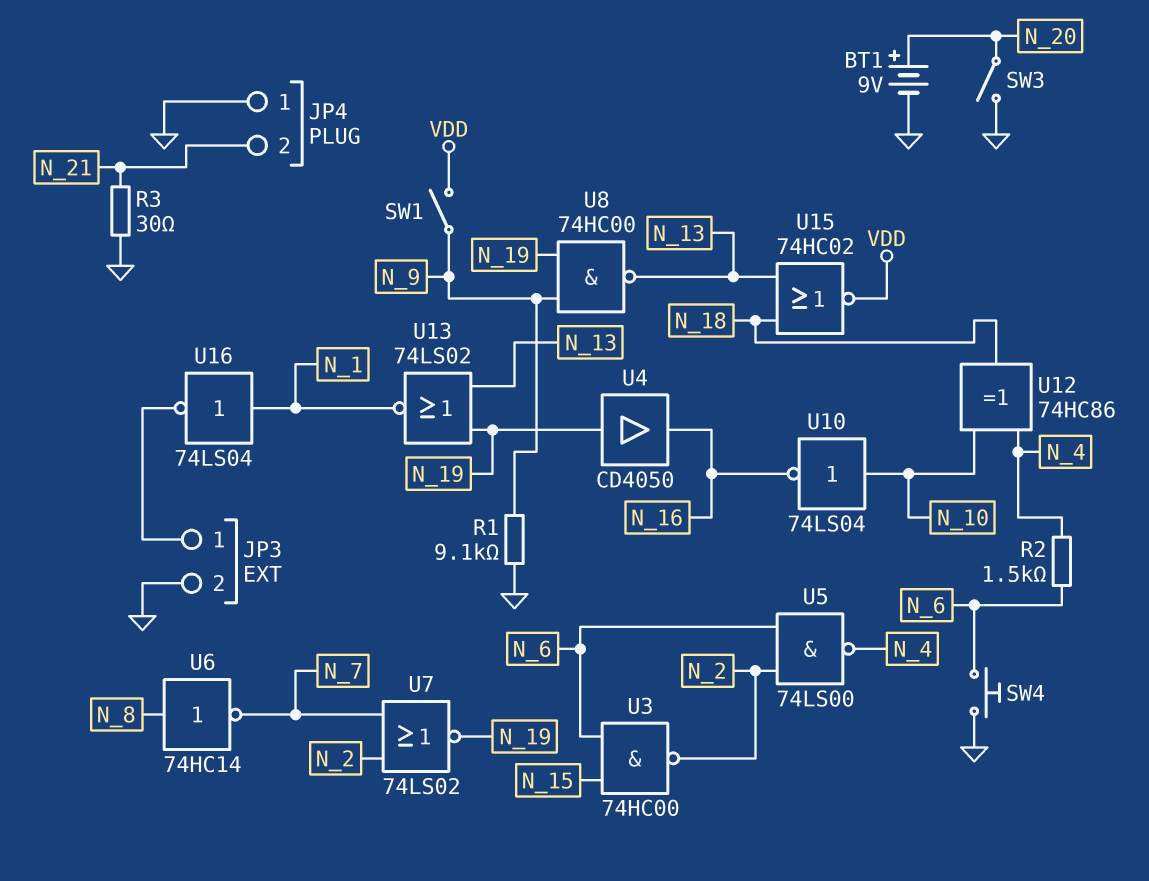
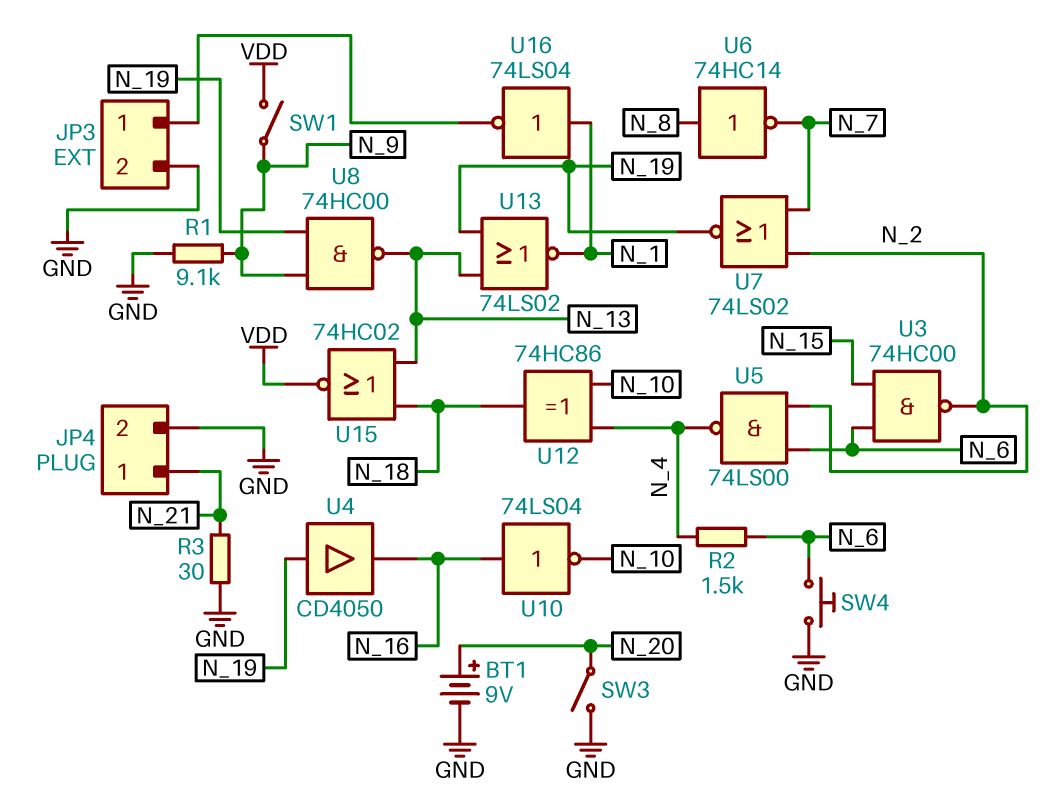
JP4 pin 1: GND -> N_21
JP4 pin 2: N_21 -> GND
U10: NOT 74LS04 (in N_10, out N_16) -> NOT 74LS04 (in N_16, out N_10)

